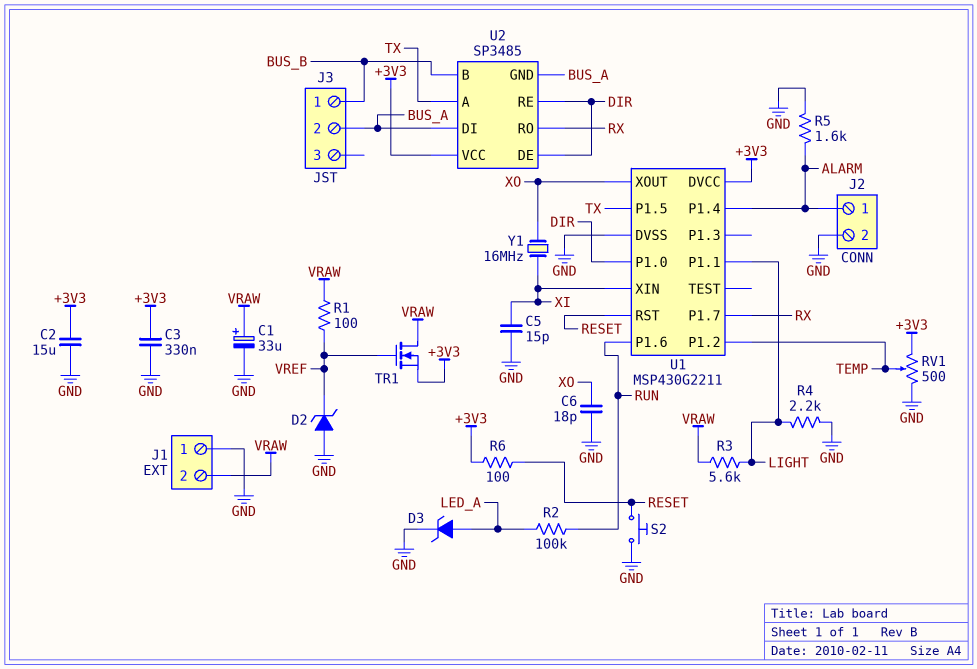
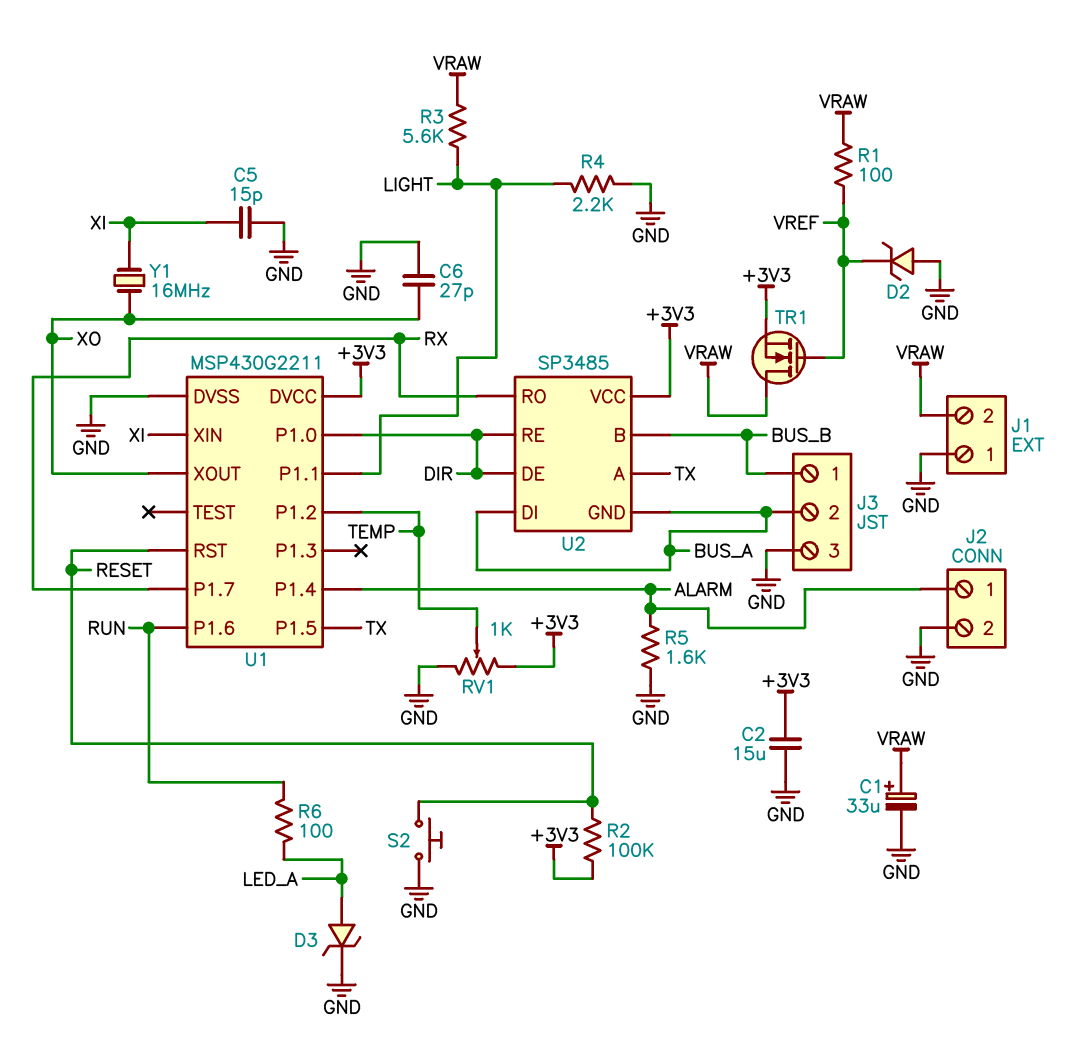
C3: 330nF (+3V3, GND) -> none
C6: 18pF (GND, XO) -> 27pF (GND, XO)
J3 pin 3: none -> GND
R2: 100k (LED_A, RUN) -> 100k (+3V3, RESET)
R6: 100 (+3V3, RESET) -> 100 (LED_A, RUN)
RV1: 500 (+3V3, GND, wiper TEMP) -> 1k (+3V3, GND, wiper TEMP)

